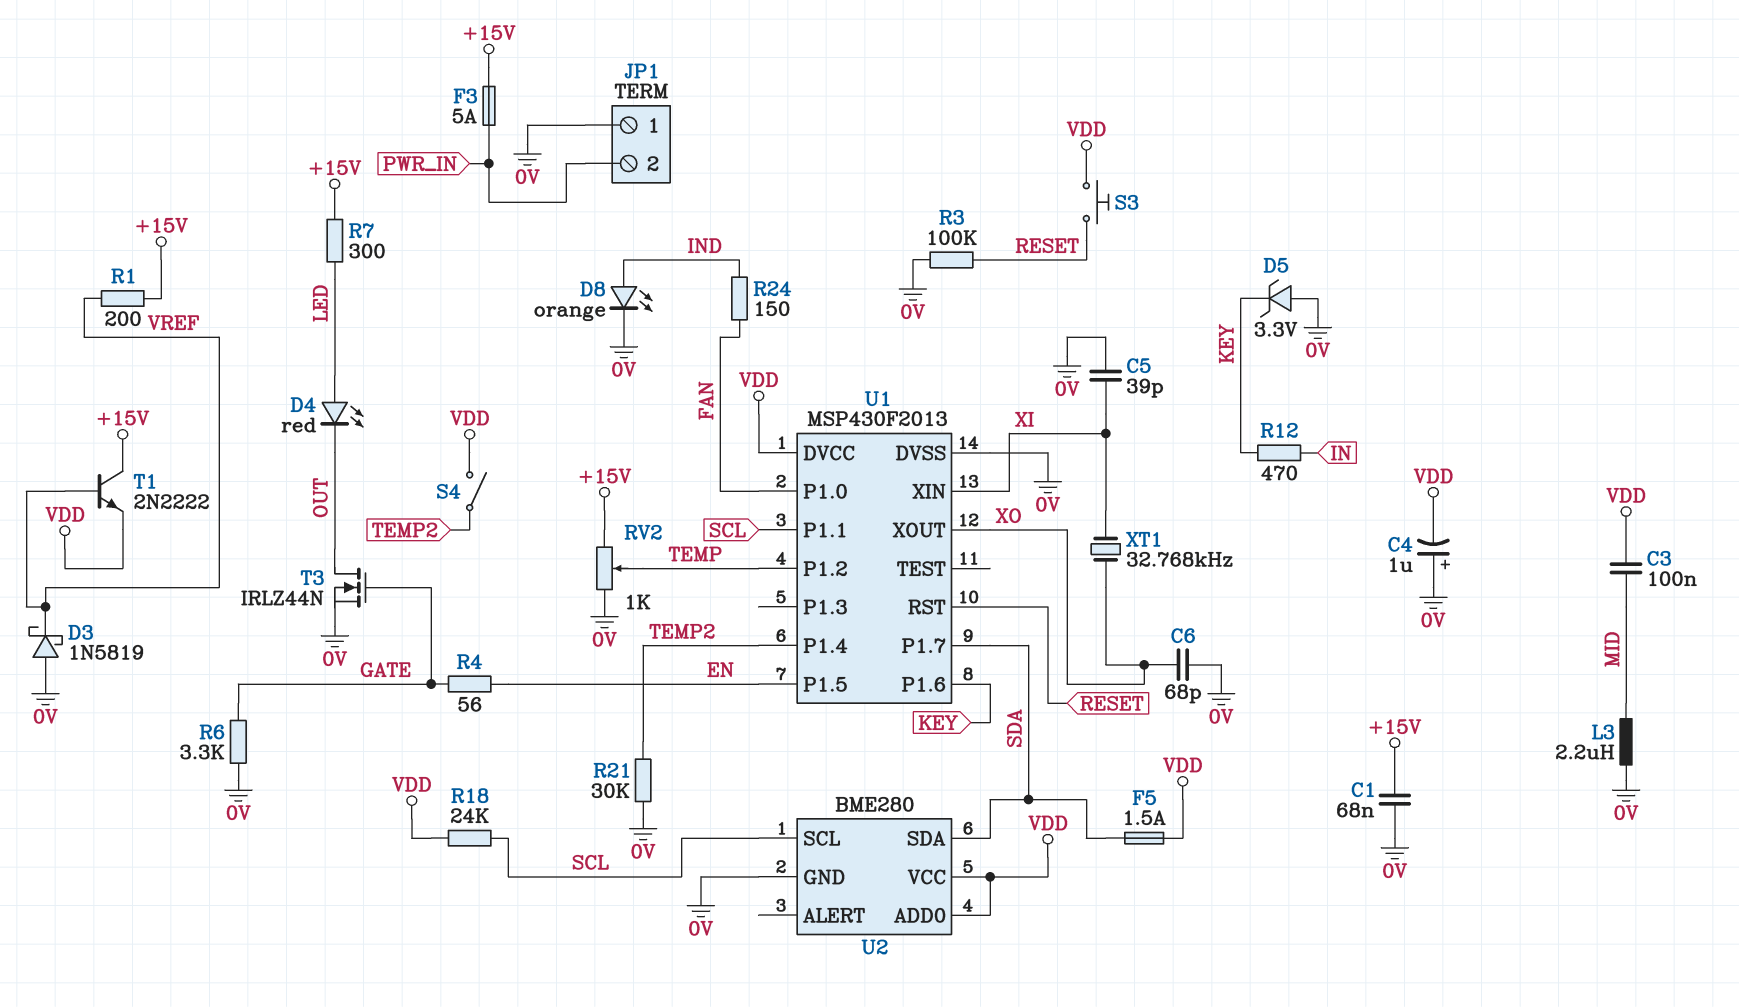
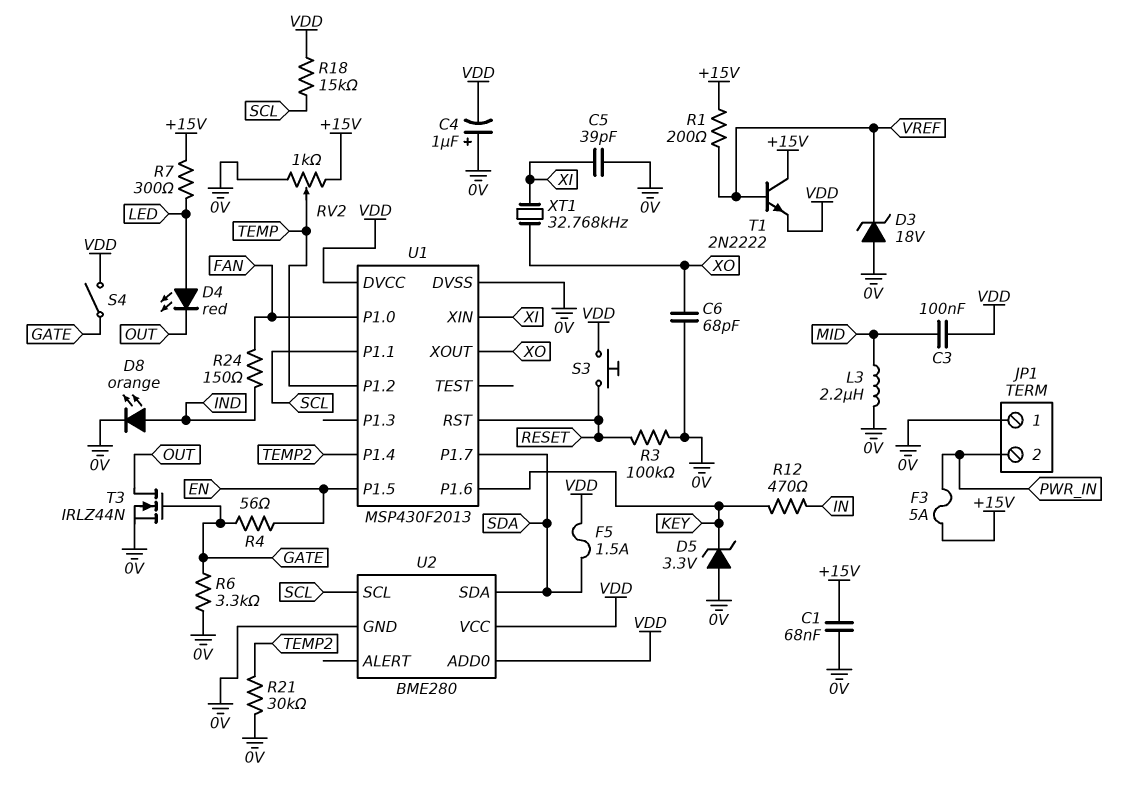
D3: schottky 1N5819 (A 0V, K VREF) -> zener 18V (A 0V, K VREF)
R18: 24k (SCL, VDD) -> 15k (SCL, VDD)
S4: switch (TEMP2, VDD) -> switch (GATE, VDD)

